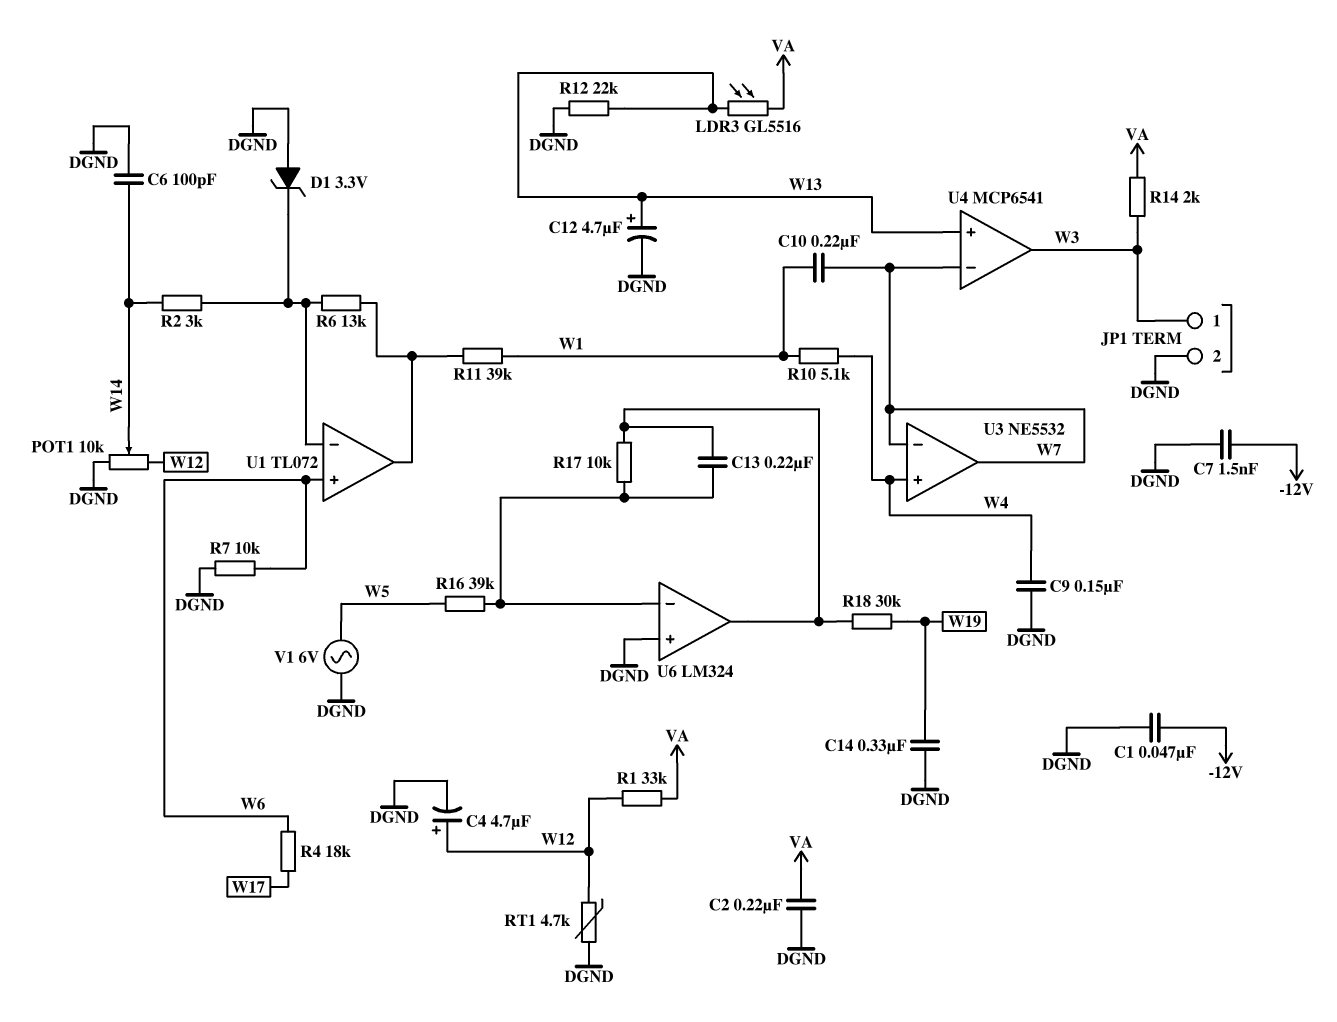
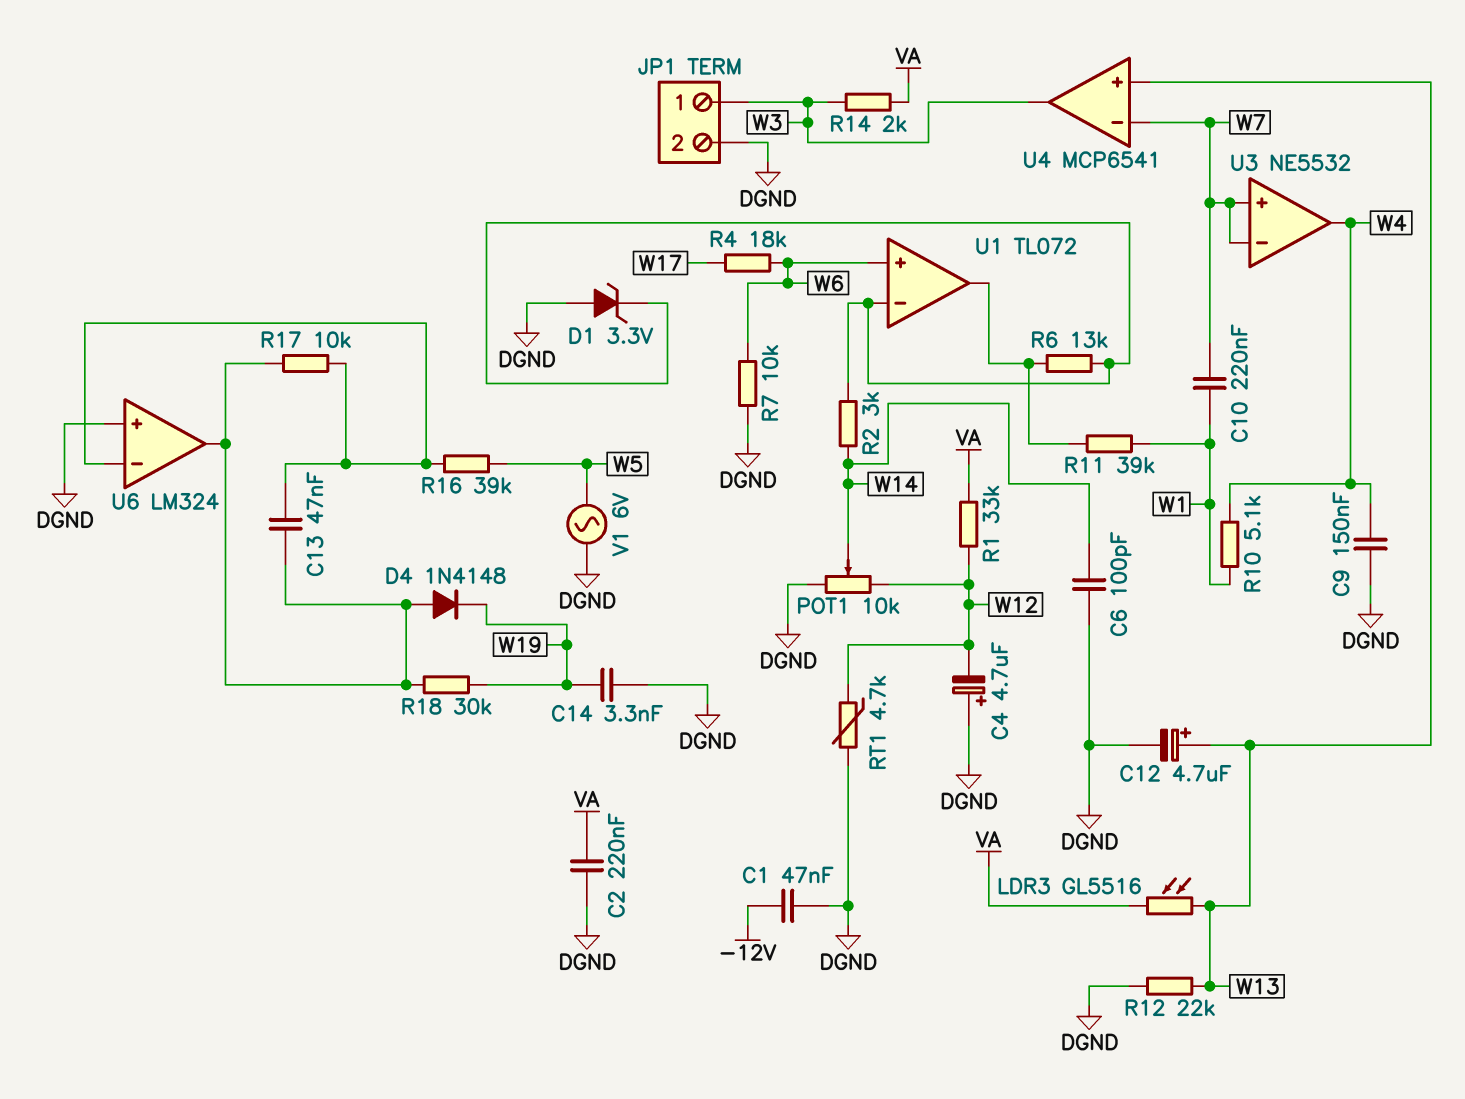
C4: 4.7uF (plus W12, minus DGND) -> 4.7uF (plus DGND, minus W12)
C7: 1.5nF (-12V, DGND) -> none
C13: 220nF (U6/in-, U6/out) -> 47nF (U6/in-, U6/out)
C14: 330nF (DGND, W19) -> 3.3nF (DGND, W19)
D4: none -> diode 1N4148 (A U6/out, K W19)
U3 pin in+: W4 -> W7
U3 pin out: W7 -> W4

